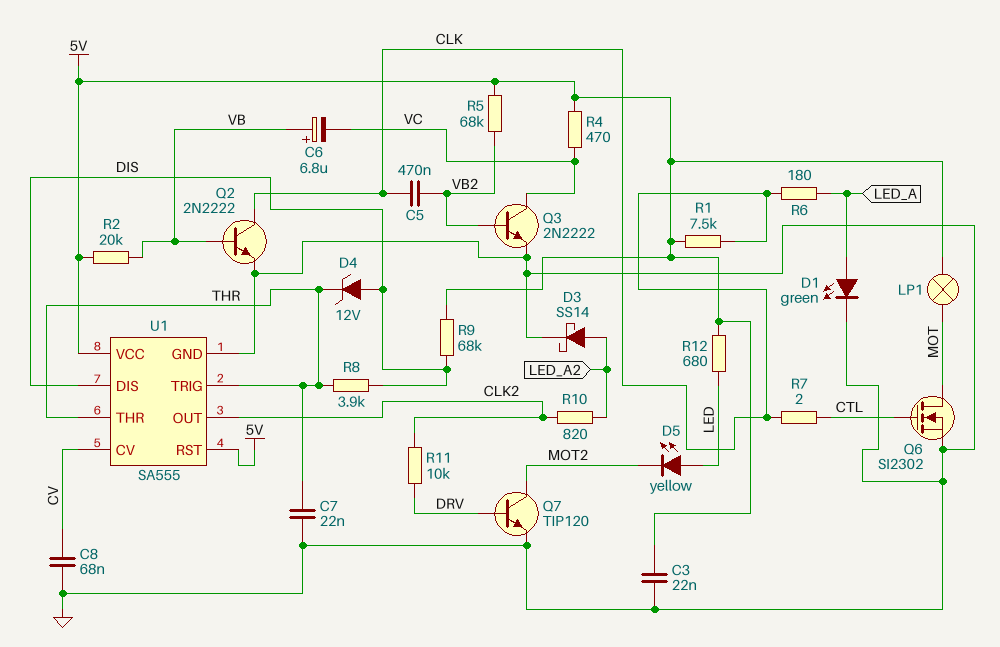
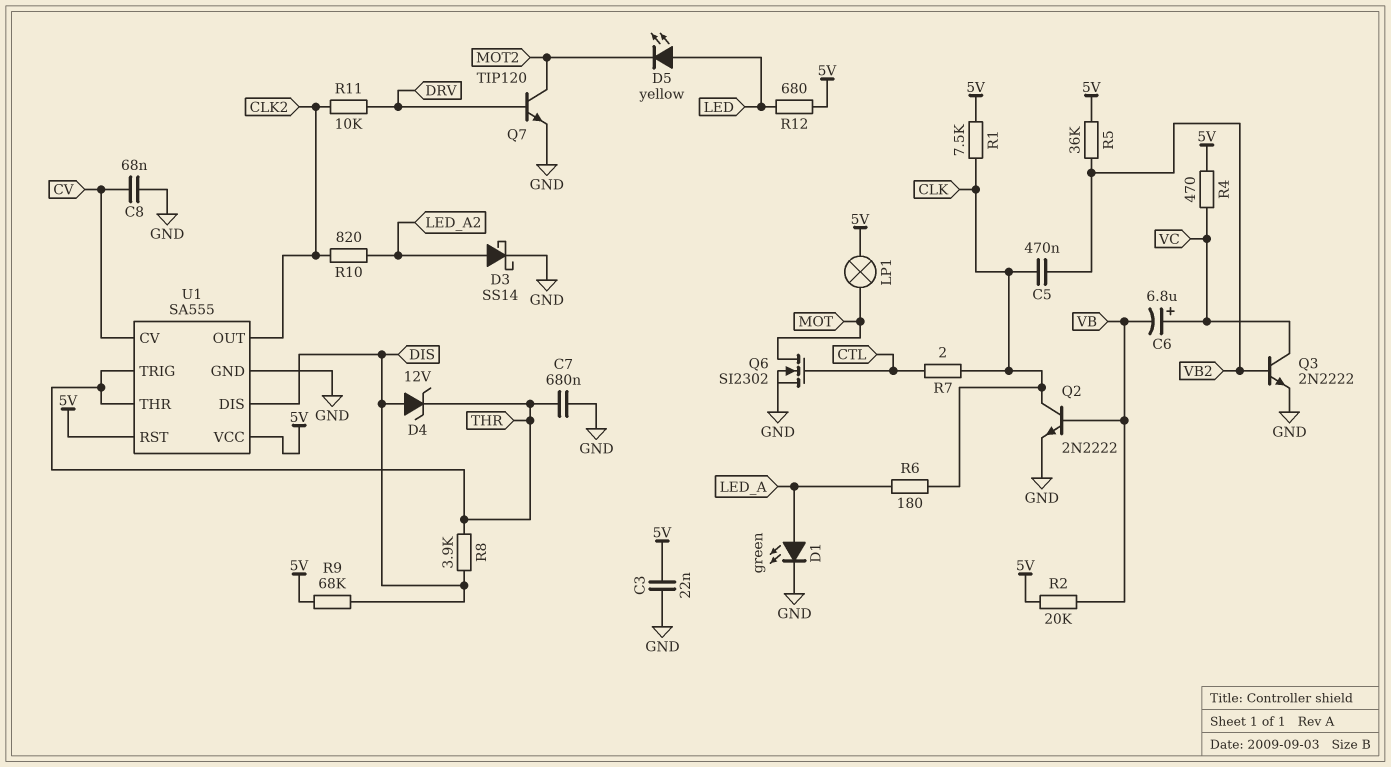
C6: 6.8uF (plus VB, minus VC) -> 6.8uF (plus VC, minus VB)
C7: 22nF (GND, THR) -> 680nF (GND, THR)
R5: 68k (5V, VB2) -> 36k (5V, VB2)

